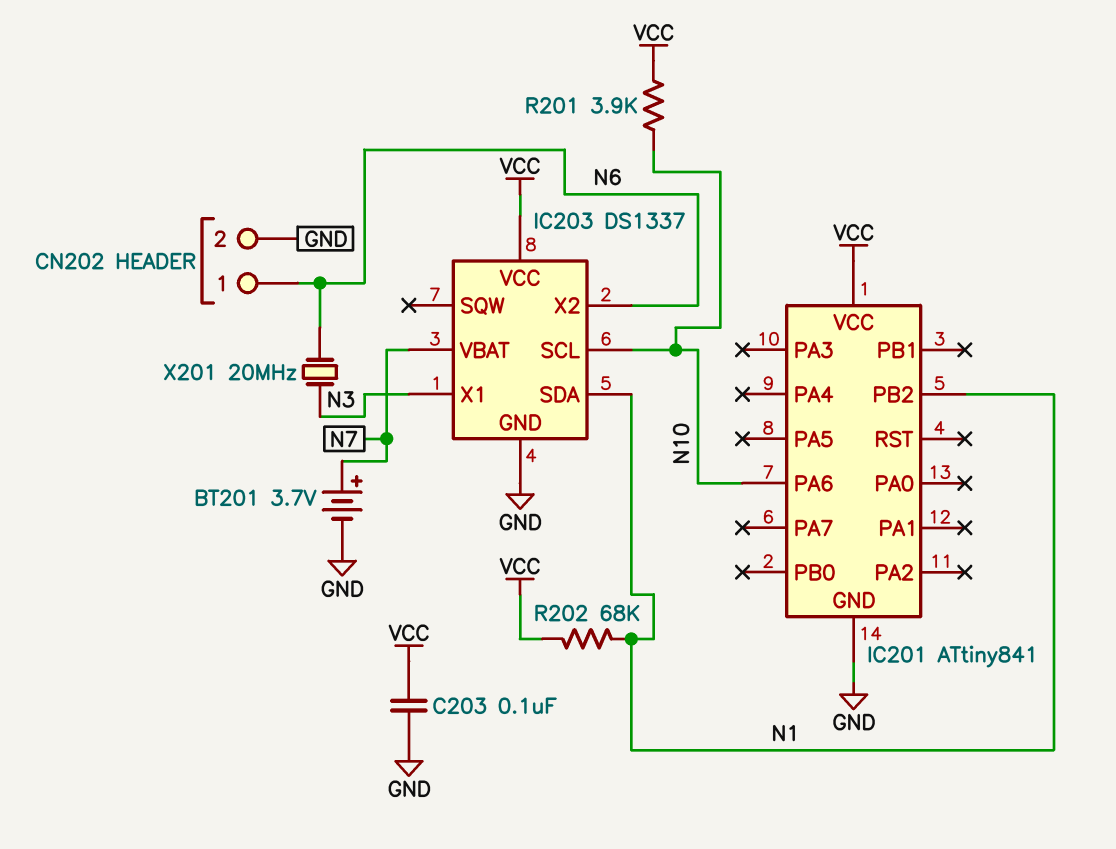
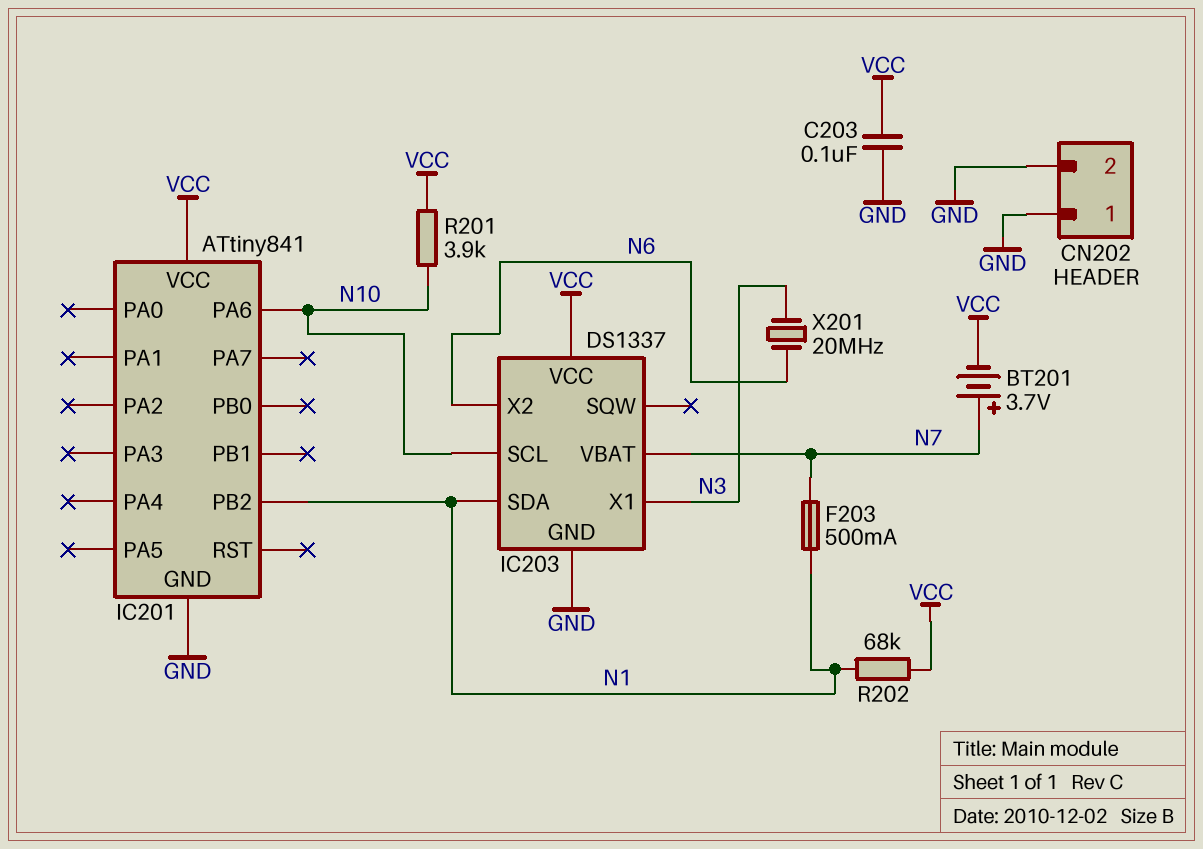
BT201: 3.7V (plus N7, minus GND) -> 3.7V (plus N7, minus VCC)
CN202 pin 1: N6 -> GND
F203: none -> 500mA (N1, N7)

